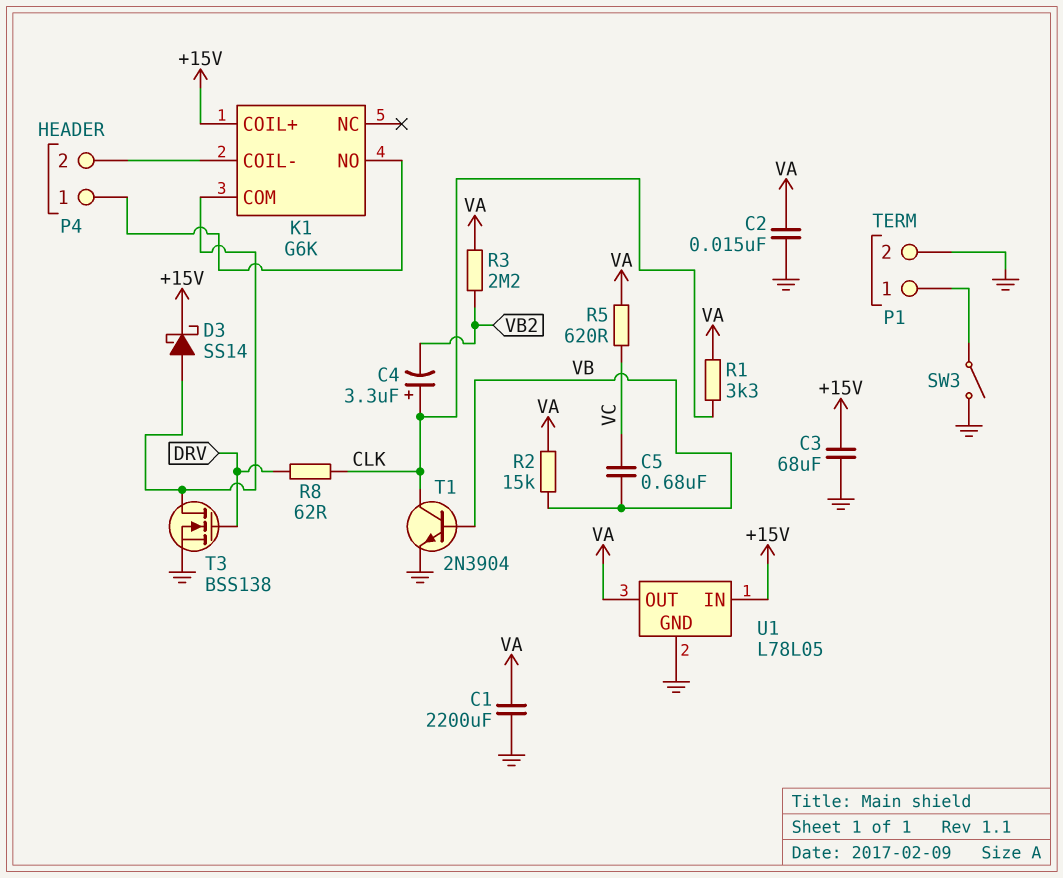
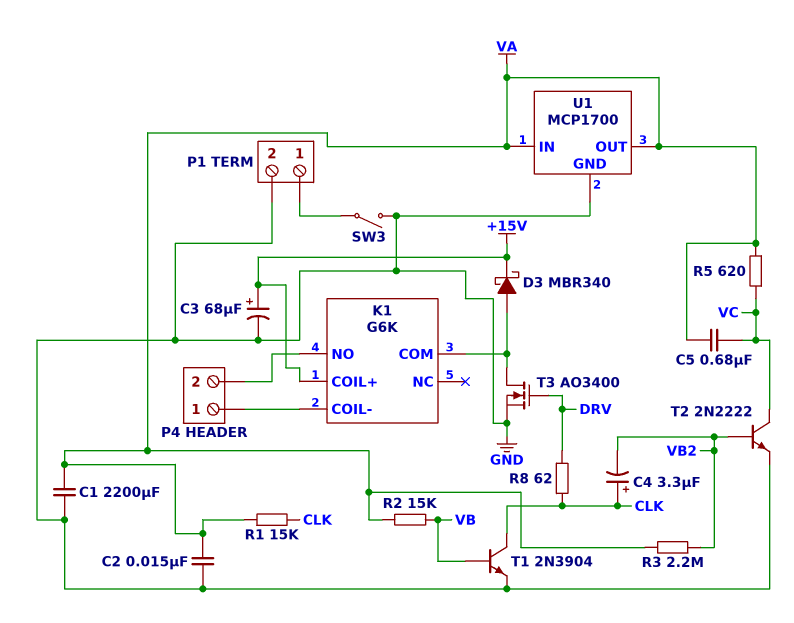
C3: 68uF (+15V, GND) -> 68uF (plus +15V, minus GND)
C5: 680nF (VB, VC) -> 680nF (VA, VC)
D3: schottky SS14 (A K1/COM, K +15V) -> schottky MBR340 (A K1/COM, K +15V)
P4 pin 1: K1/NO -> K1/COIL-
P4 pin 2: K1/COIL- -> K1/NO
R1: 3.3k (CLK, VA) -> 15k (CLK, VA)
T2: none -> NPN 2N2222 (B VB2, C VC, E GND)
T3: NMOS BSS138 (G DRV, D K1/COM, S GND) -> NMOS AO3400 (G DRV, D K1/COM, S GND)
U1: L78L05 -> MCP1700
U1 pin IN: +15V -> VA

